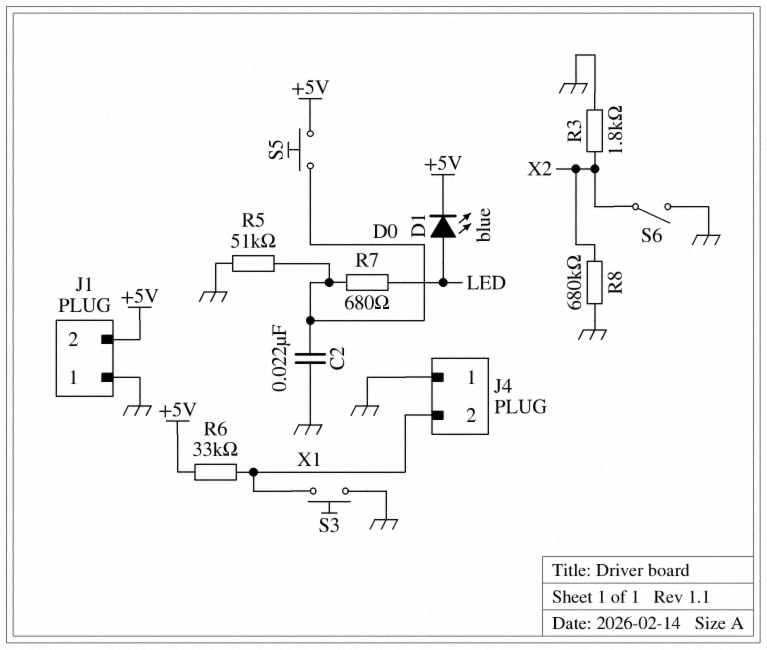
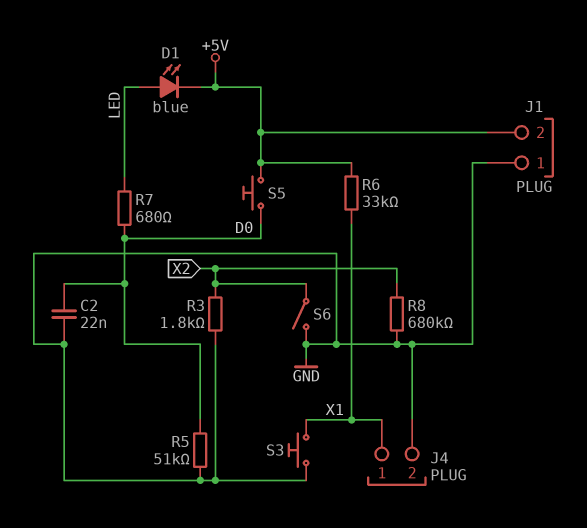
J4 pin 1: GND -> X1
J4 pin 2: X1 -> GND

